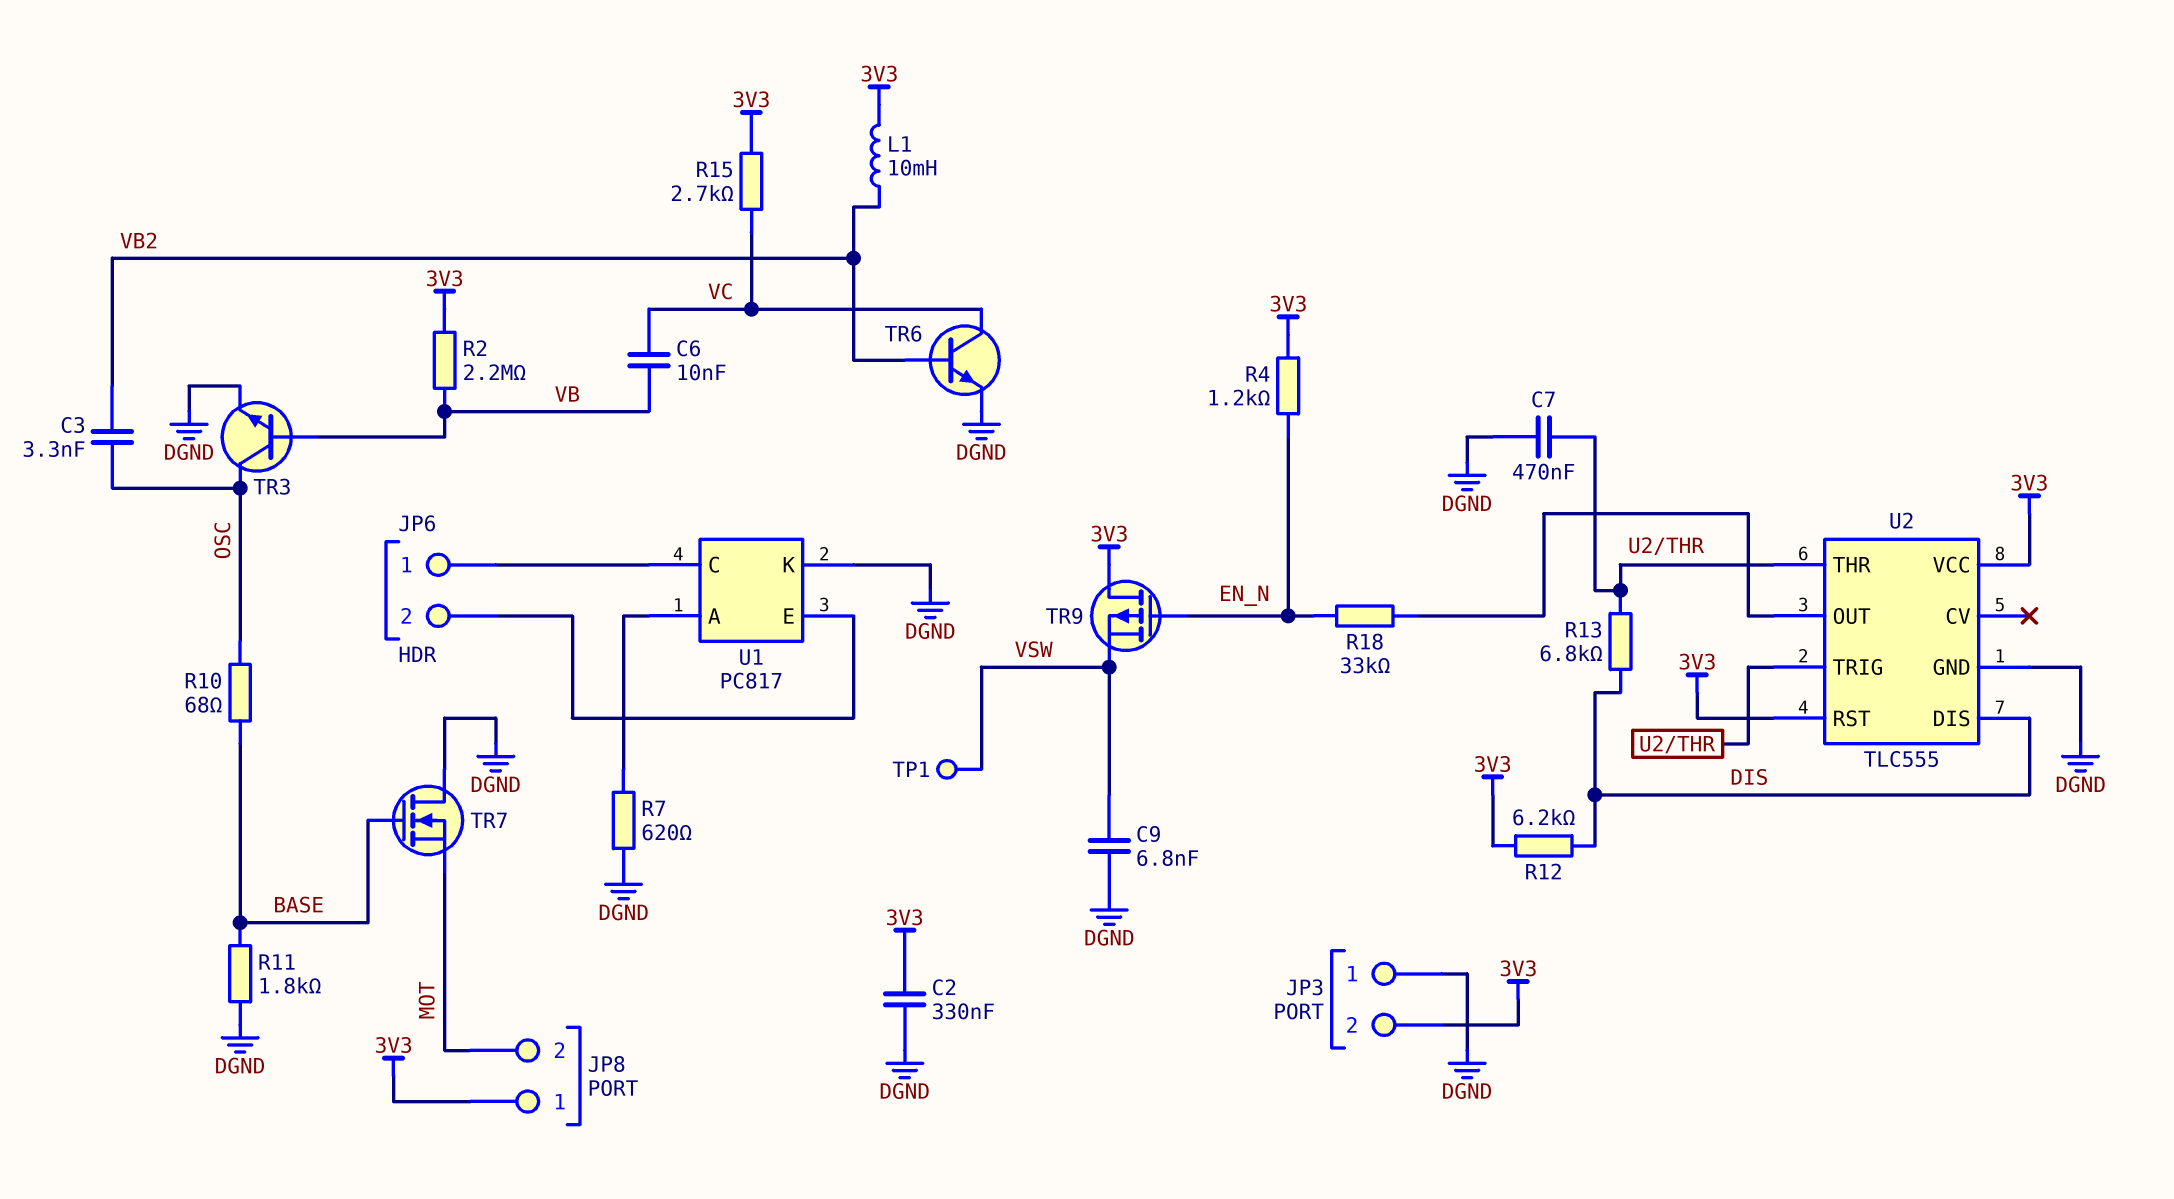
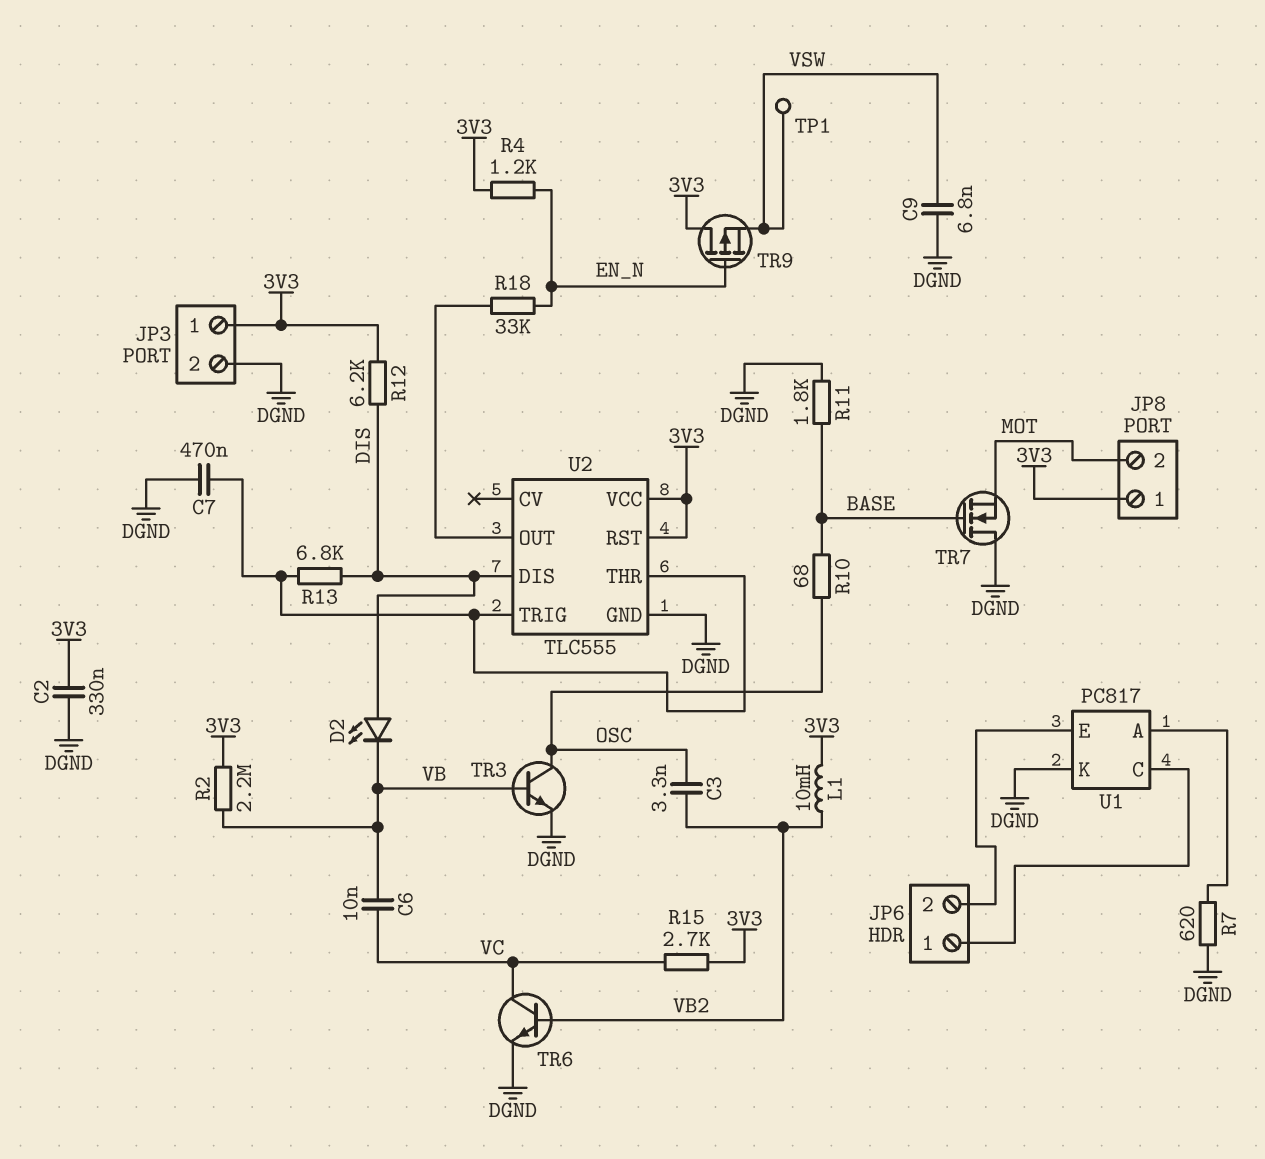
D2: none -> LED (A DIS, K VB)
JP3 pin 1: DGND -> 3V3
JP3 pin 2: 3V3 -> DGND

